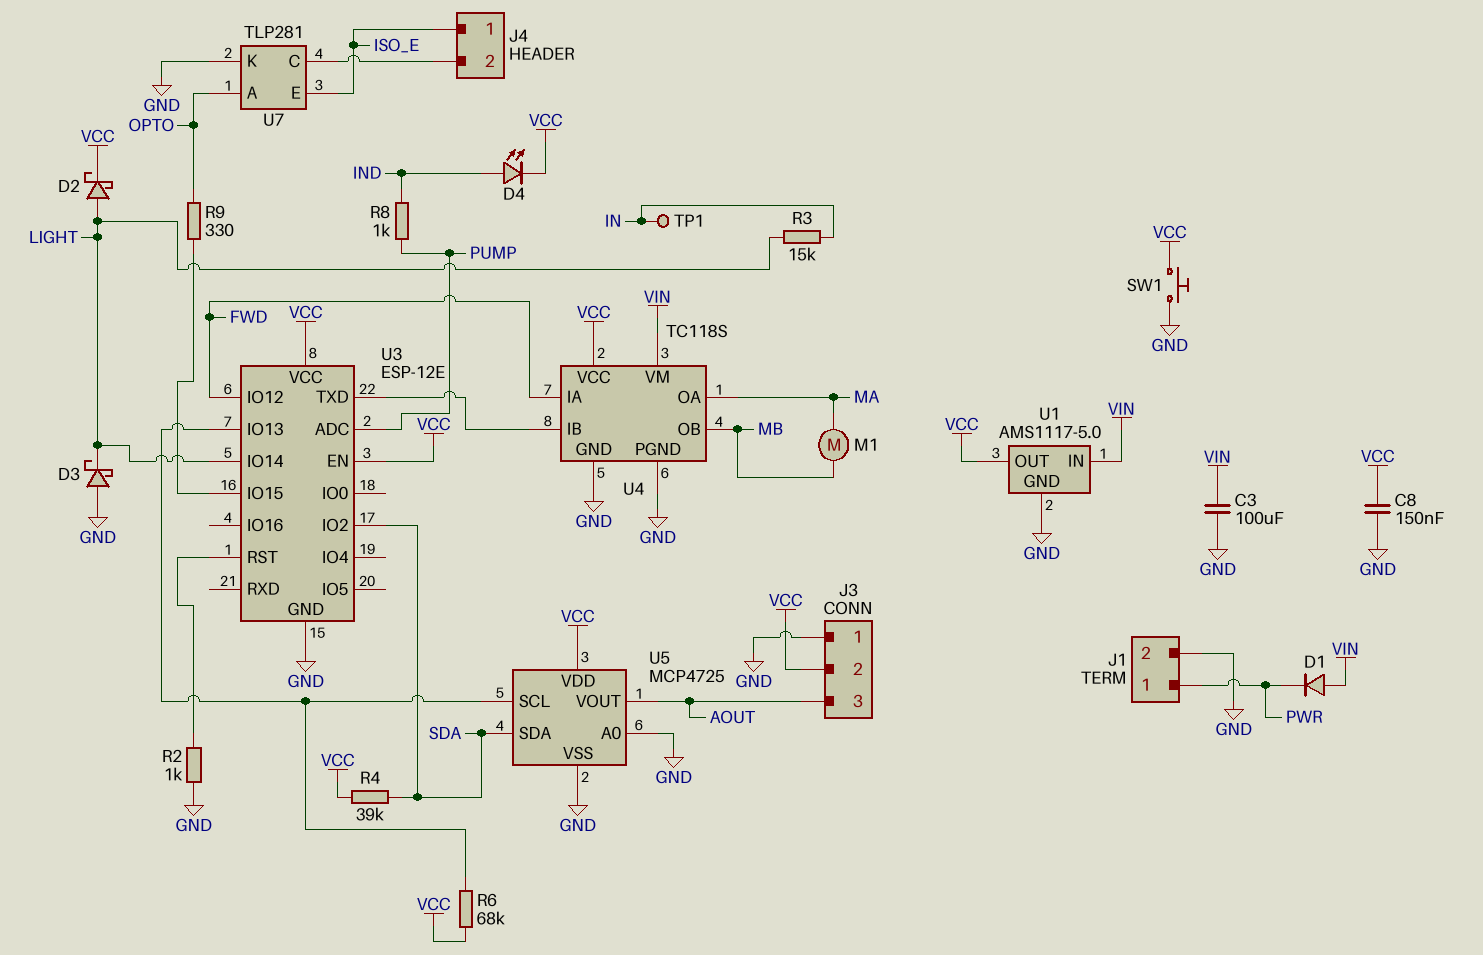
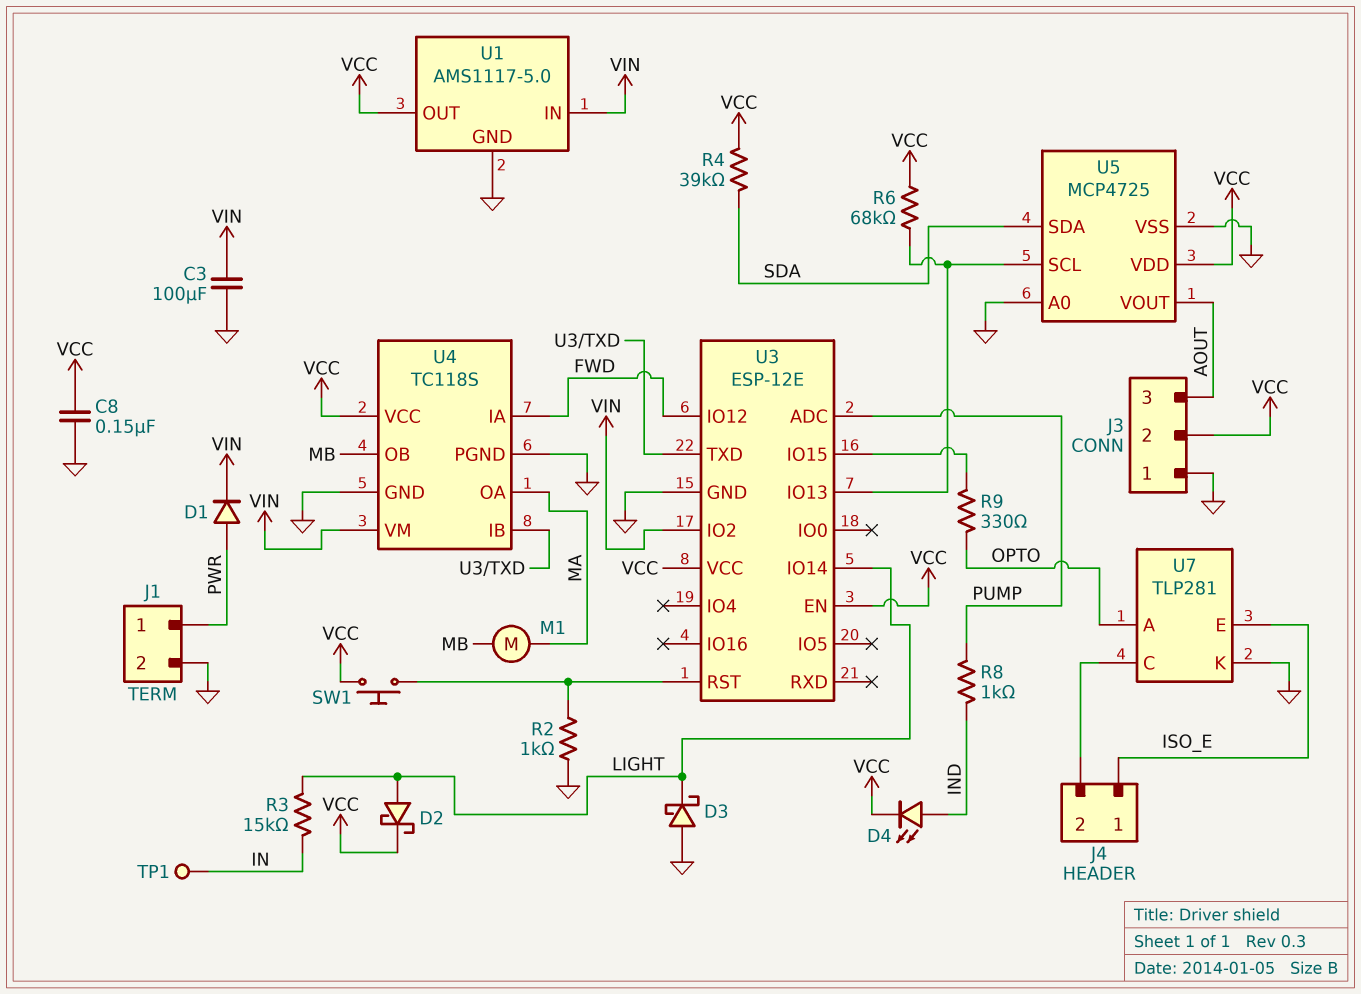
D1: diode (A VIN, K PWR) -> diode (A PWR, K VIN)
SW1: button (GND, VCC) -> button (U3/RST, VCC)
U3 pin IO2: SDA -> VIN

